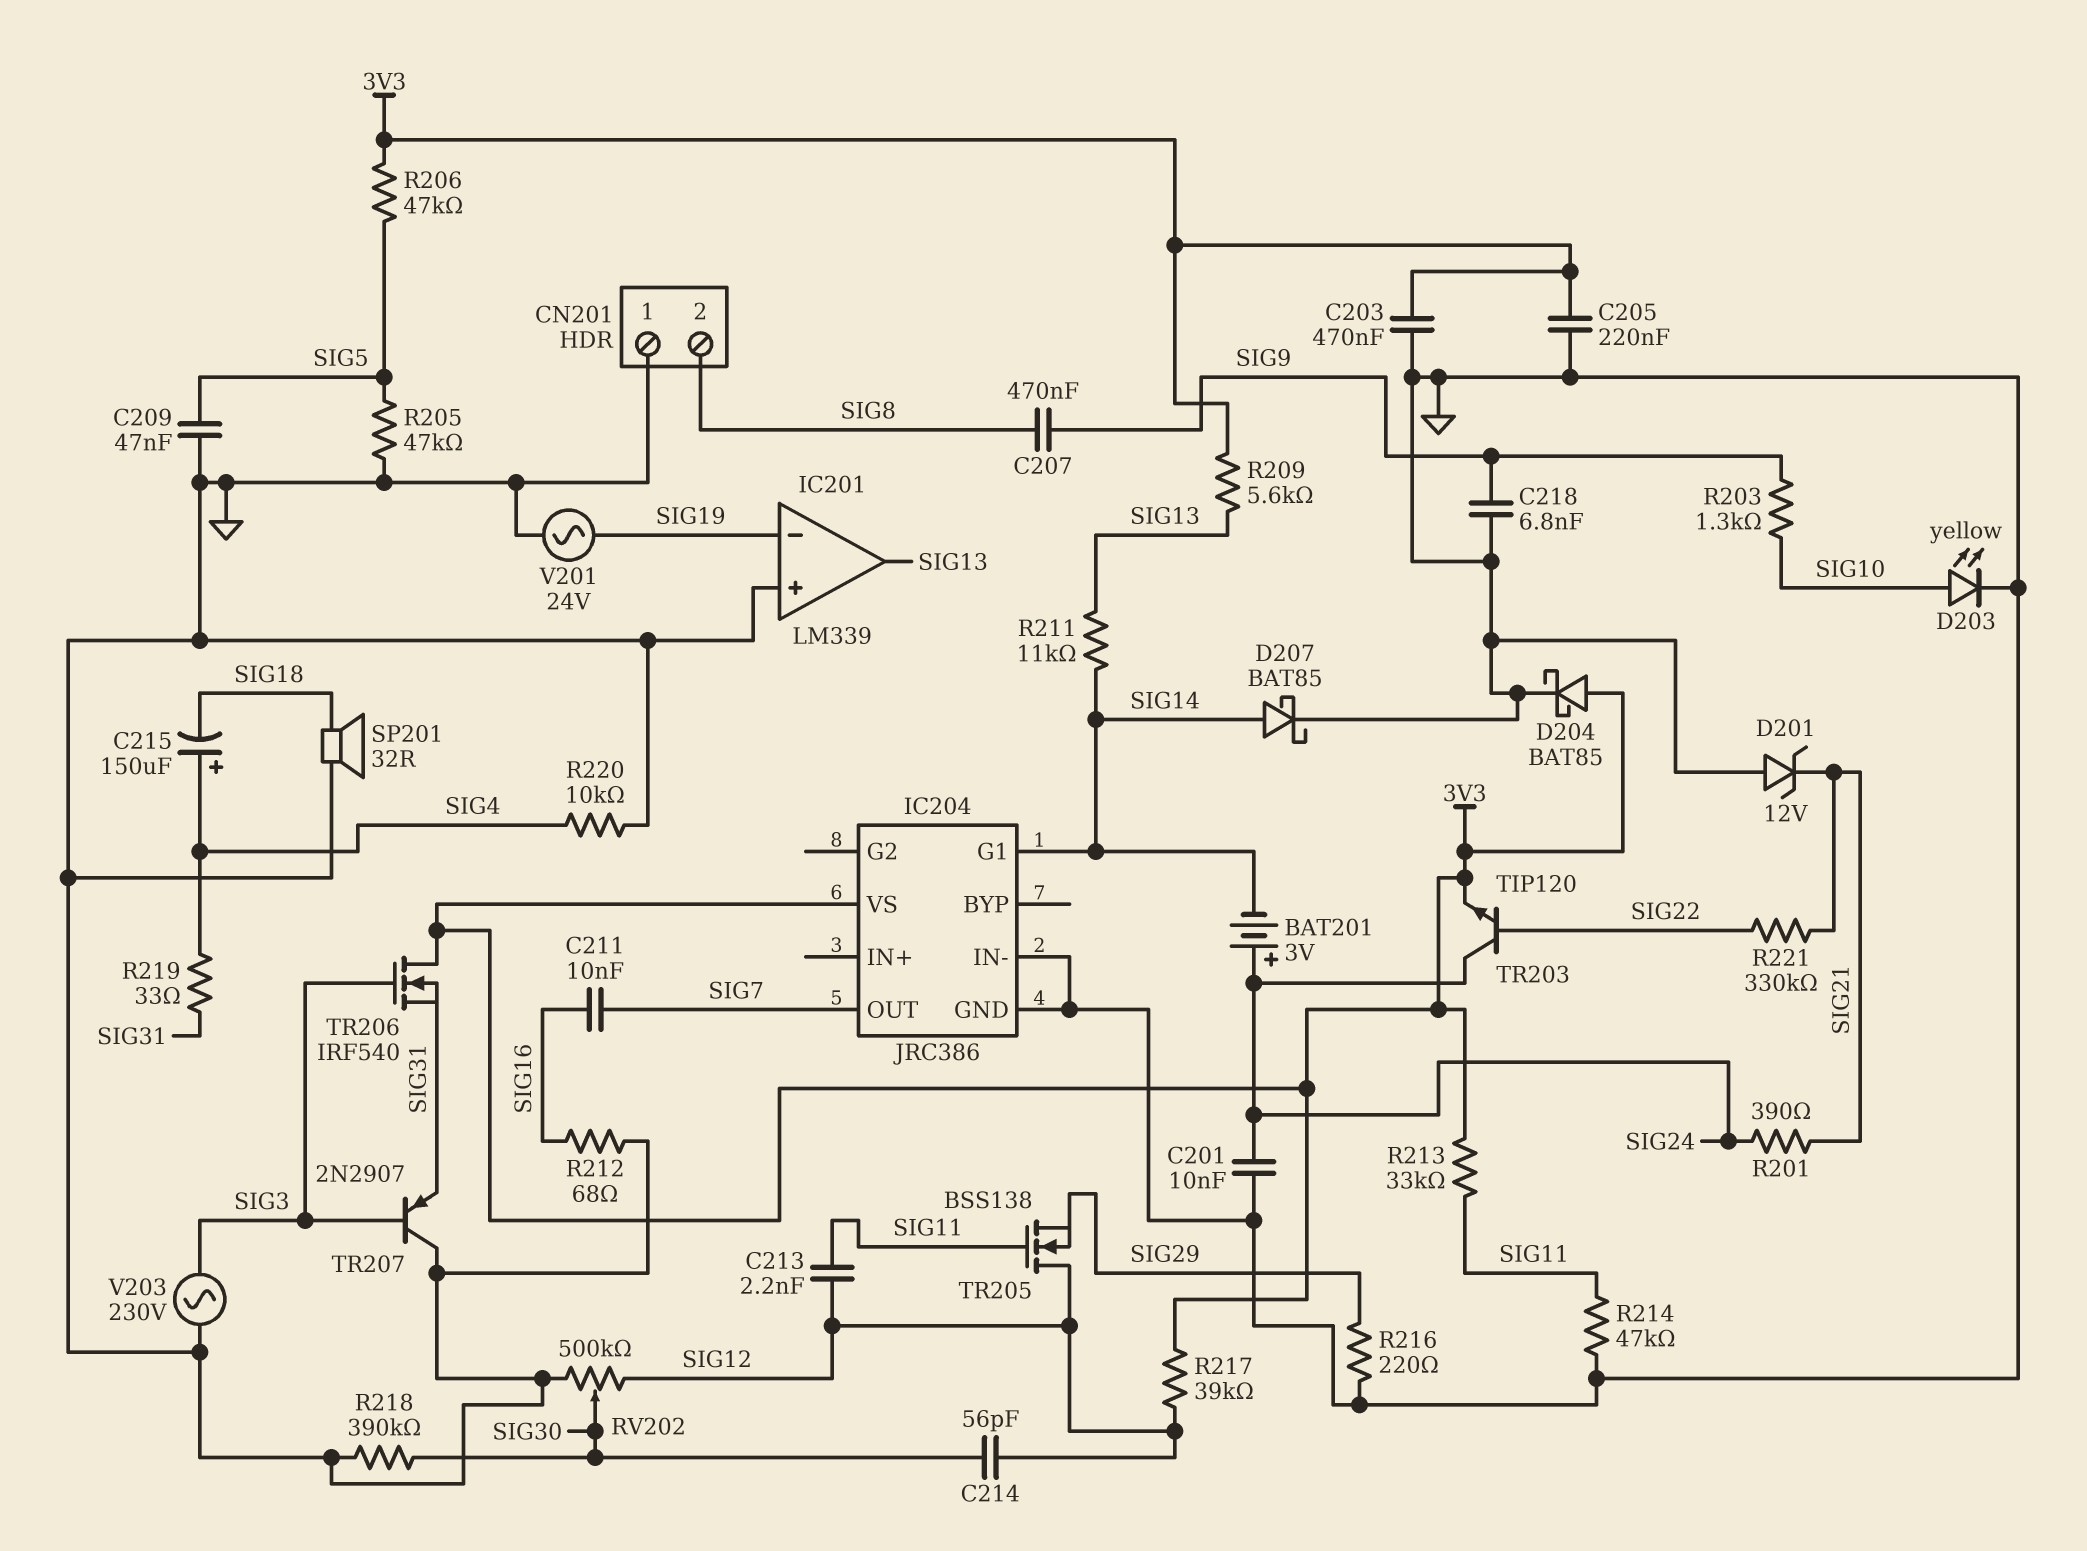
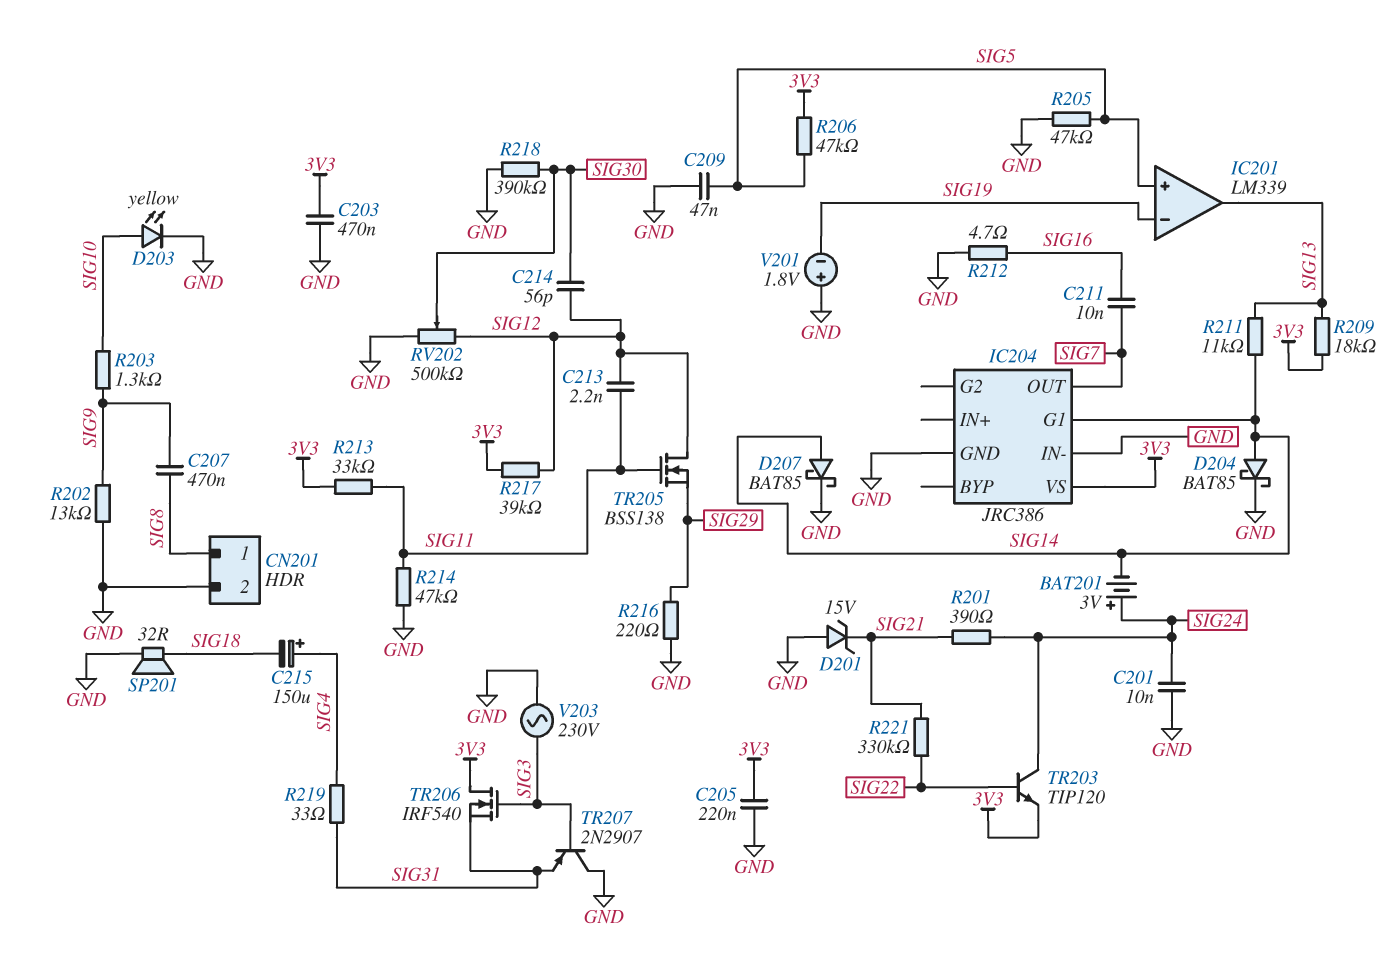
C218: 6.8nF (GND, SIG9) -> none
CN201 pin 1: GND -> SIG8
CN201 pin 2: SIG8 -> GND
D201: zener 12V (A GND, K SIG21) -> zener 15V (A GND, K SIG21)
D204: schottky BAT85 (A 3V3, K GND) -> schottky BAT85 (A SIG14, K GND)
IC201 pin in+: GND -> SIG5
R202: none -> 13k (GND, SIG9)
R209: 5.6k (3V3, SIG13) -> 18k (3V3, SIG13)
R212: 68 (GND, SIG16) -> 4.7 (GND, SIG16)
R220: 10k (GND, SIG4) -> none
V201: AC 24V (GND, SIG19) -> 1.8V (plus GND, minus SIG19)

